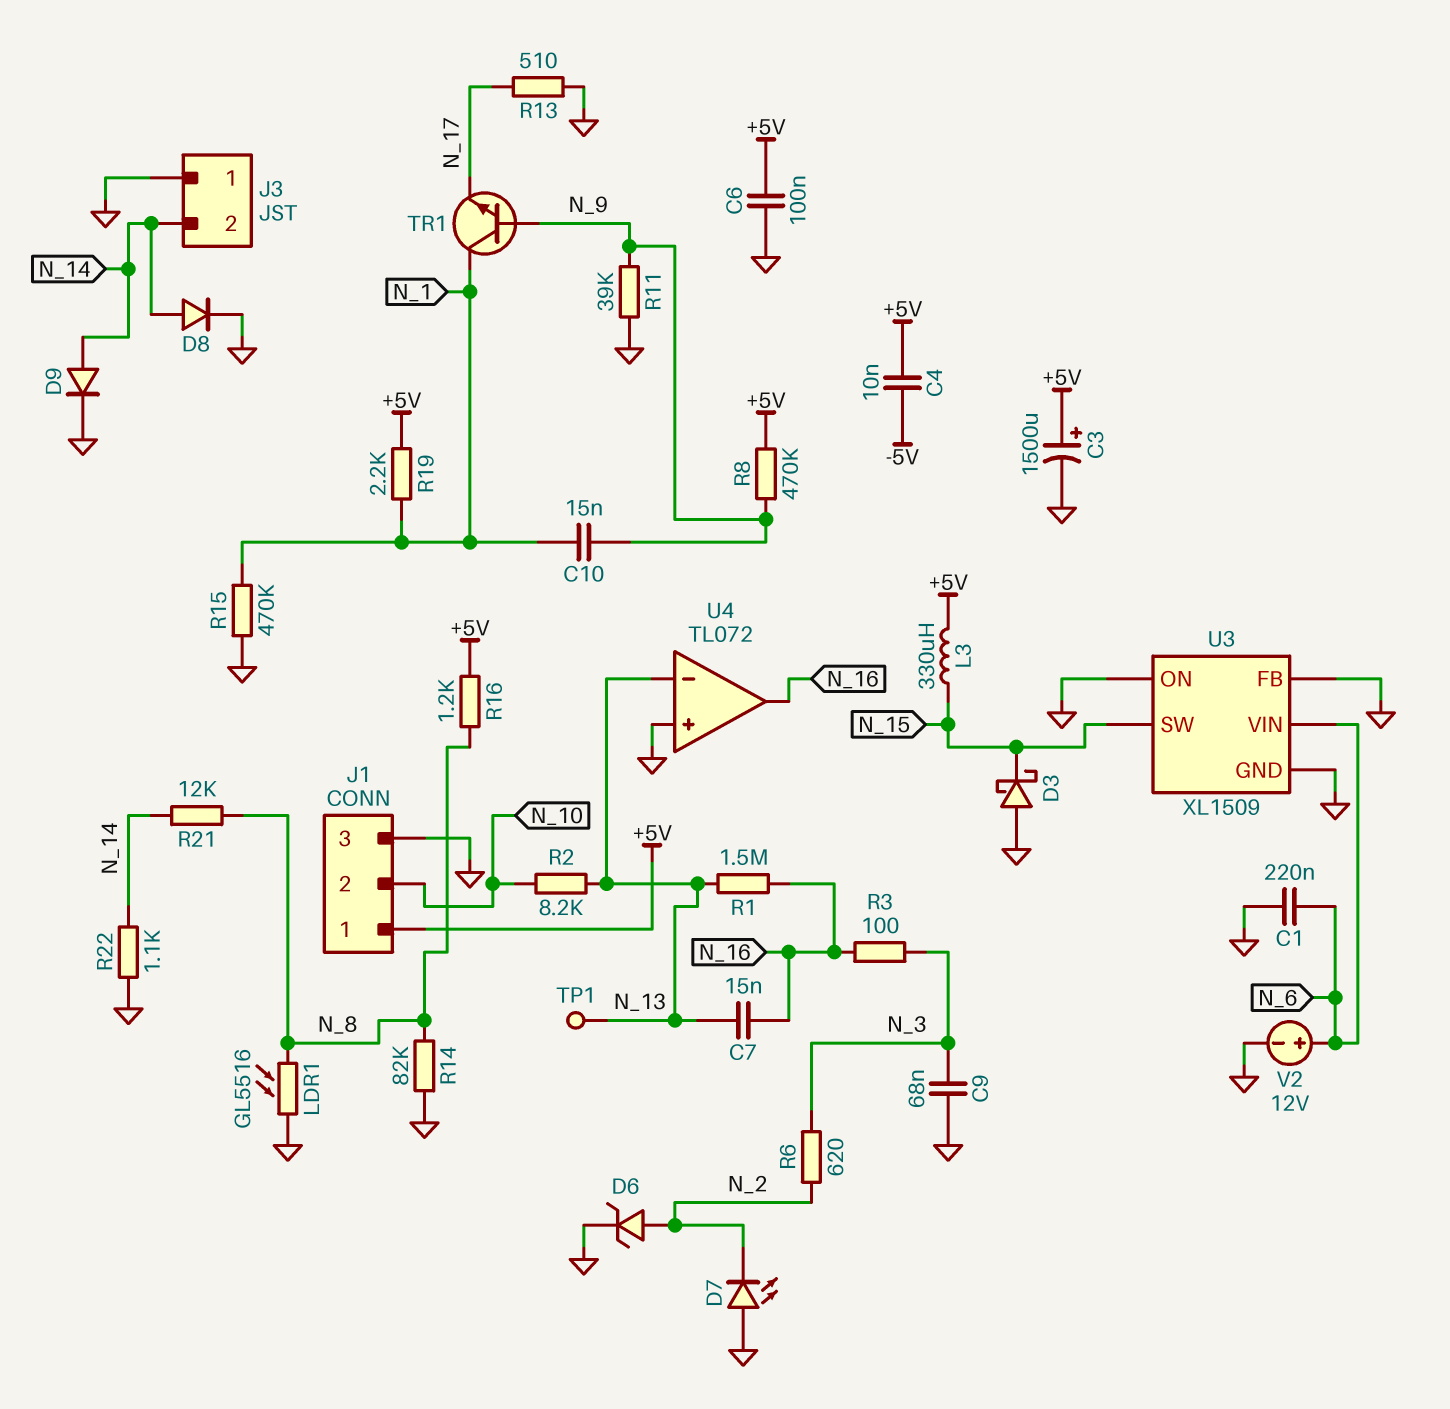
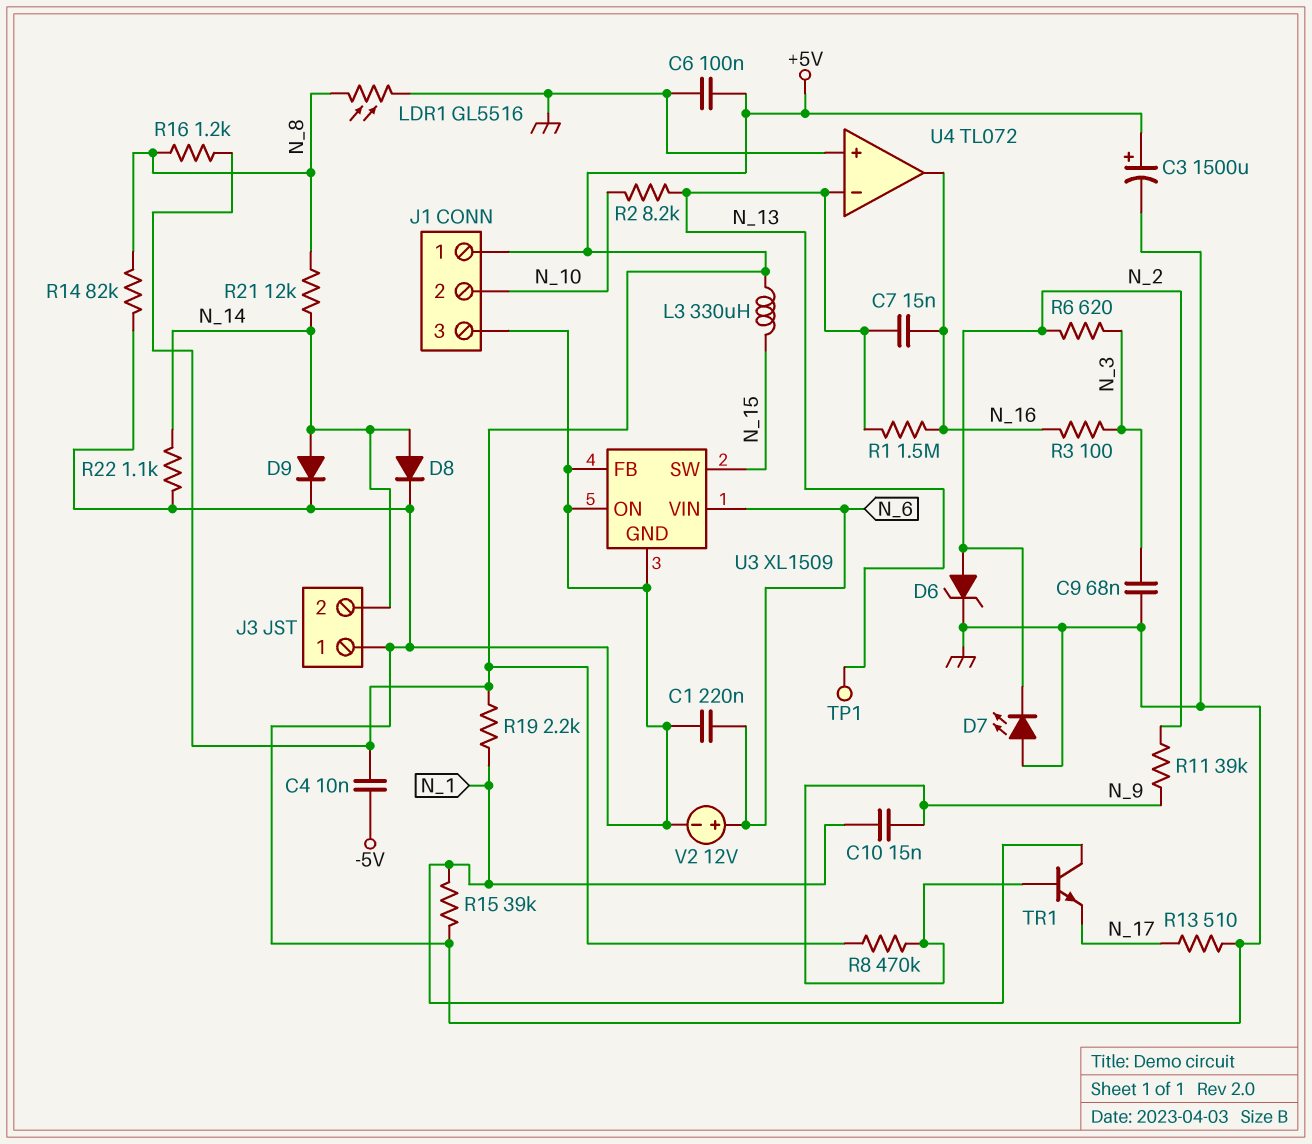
D3: schottky (A GND, K N_15) -> none
R11: 39k (GND, N_9) -> 39k (N_2, N_9)
R15: 470k (GND, N_1) -> 39k (GND, N_1)

